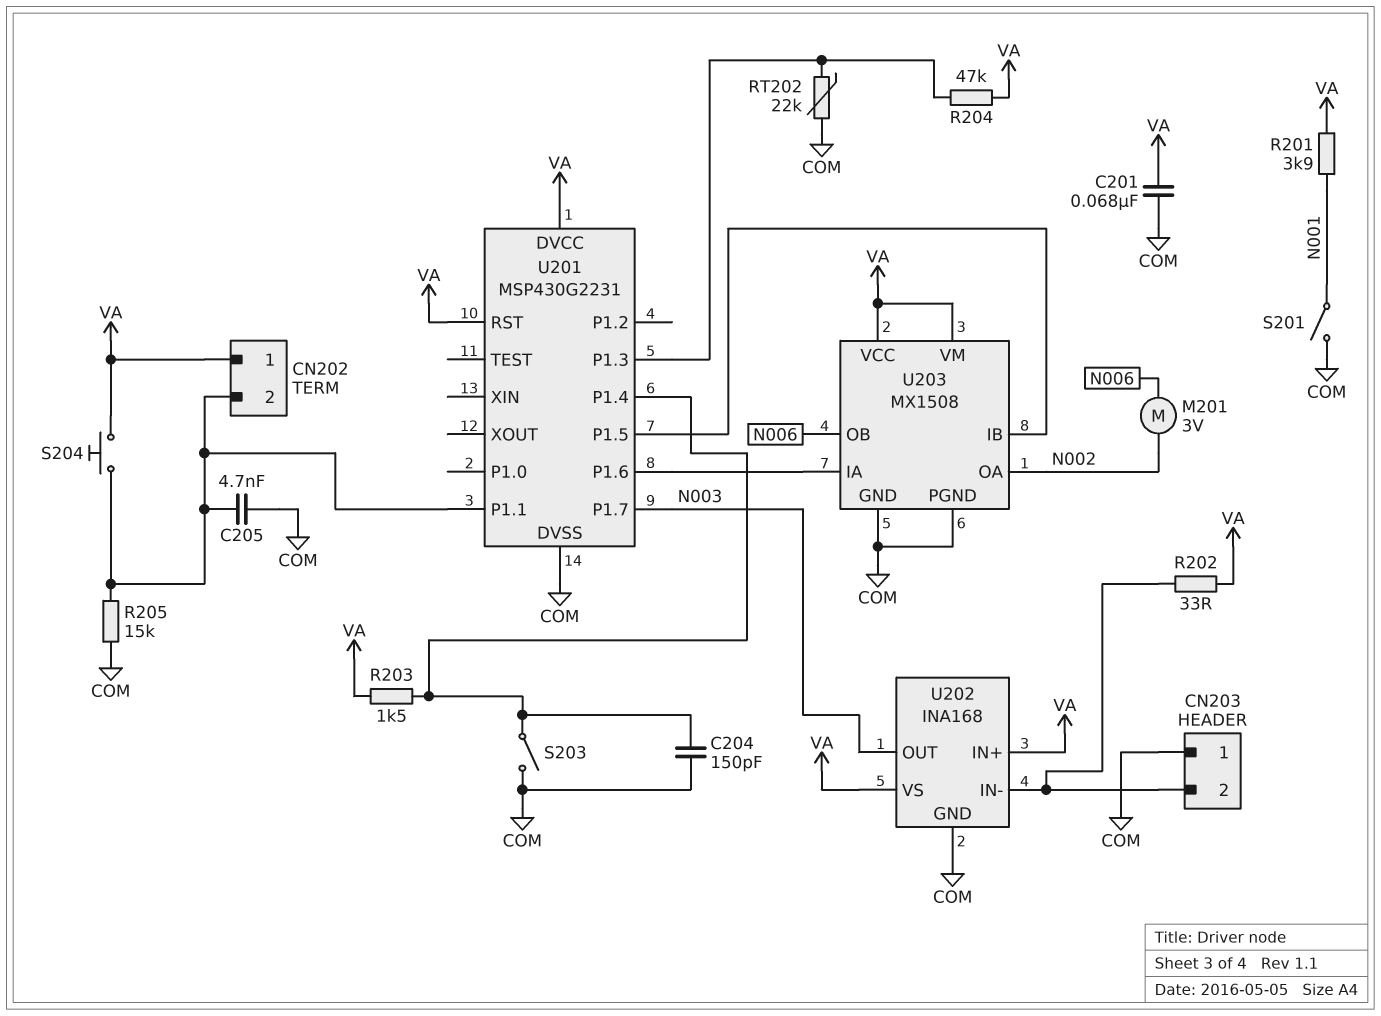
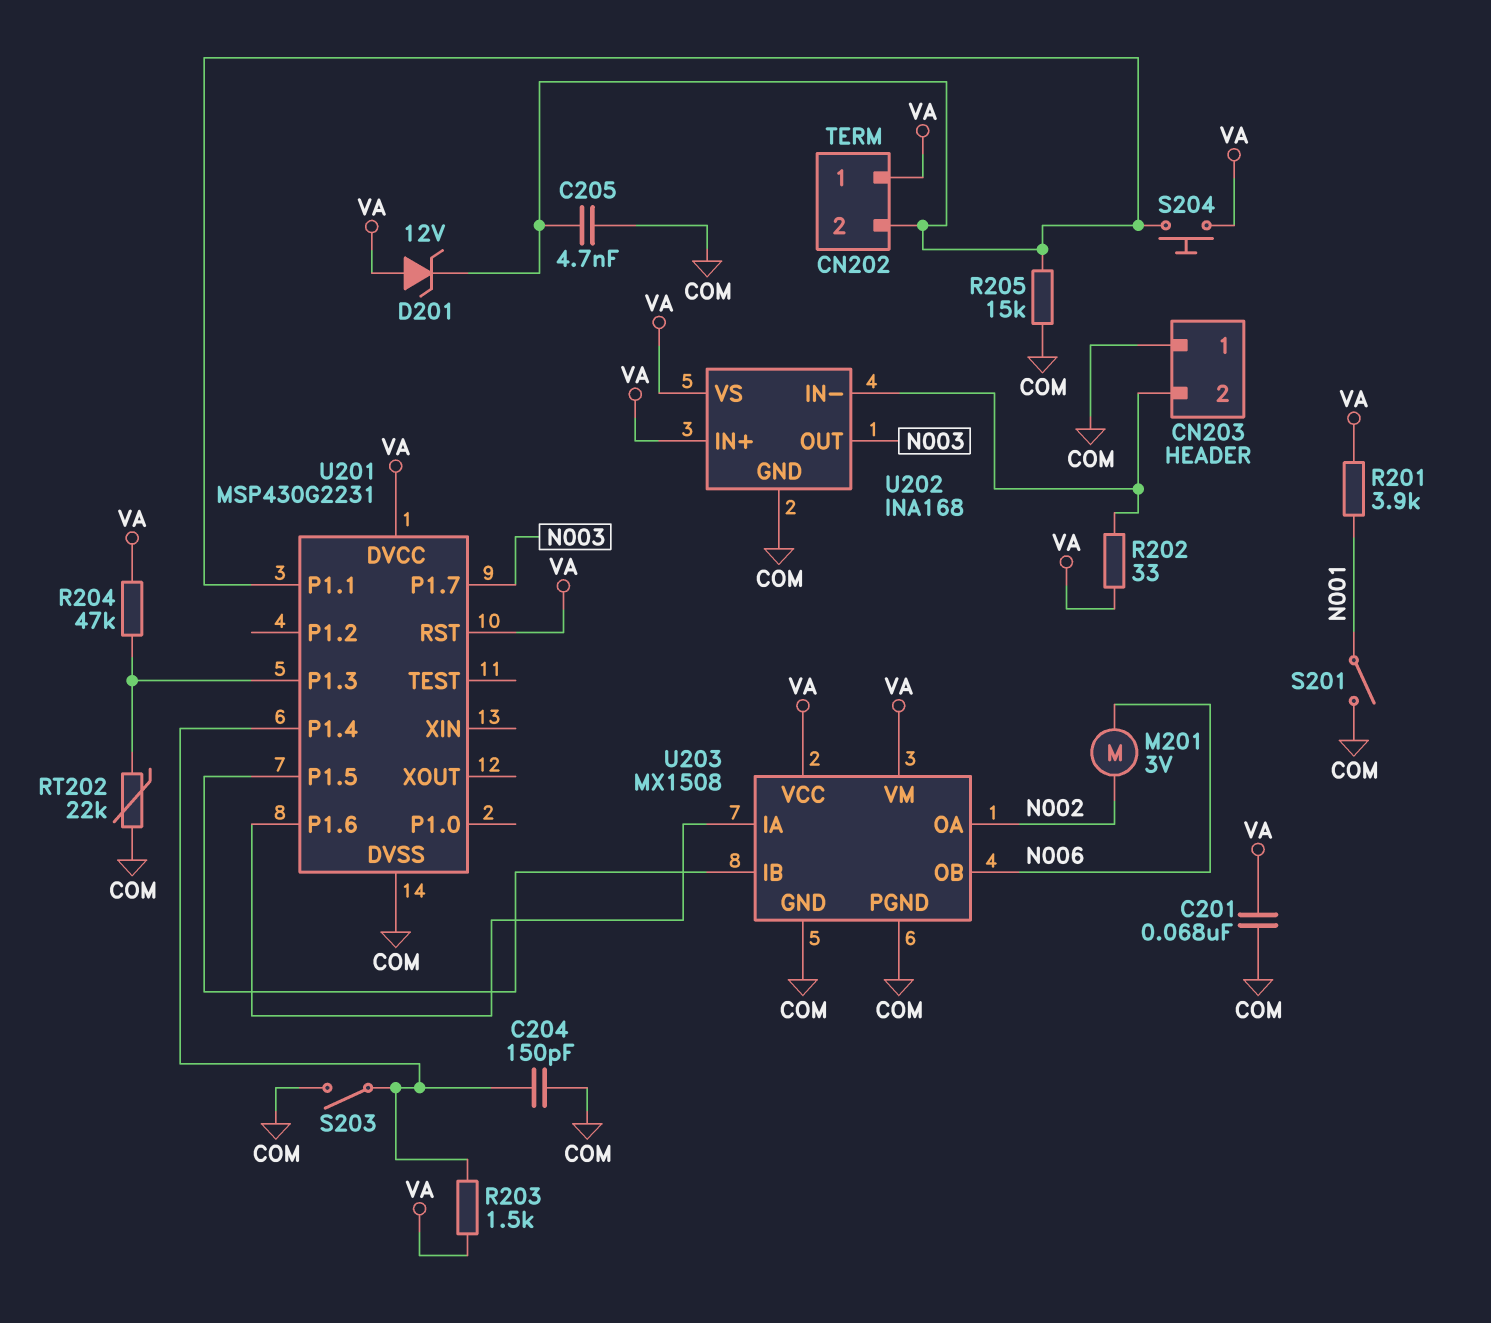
D201: none -> zener 12V (A VA, K CN202/2)

